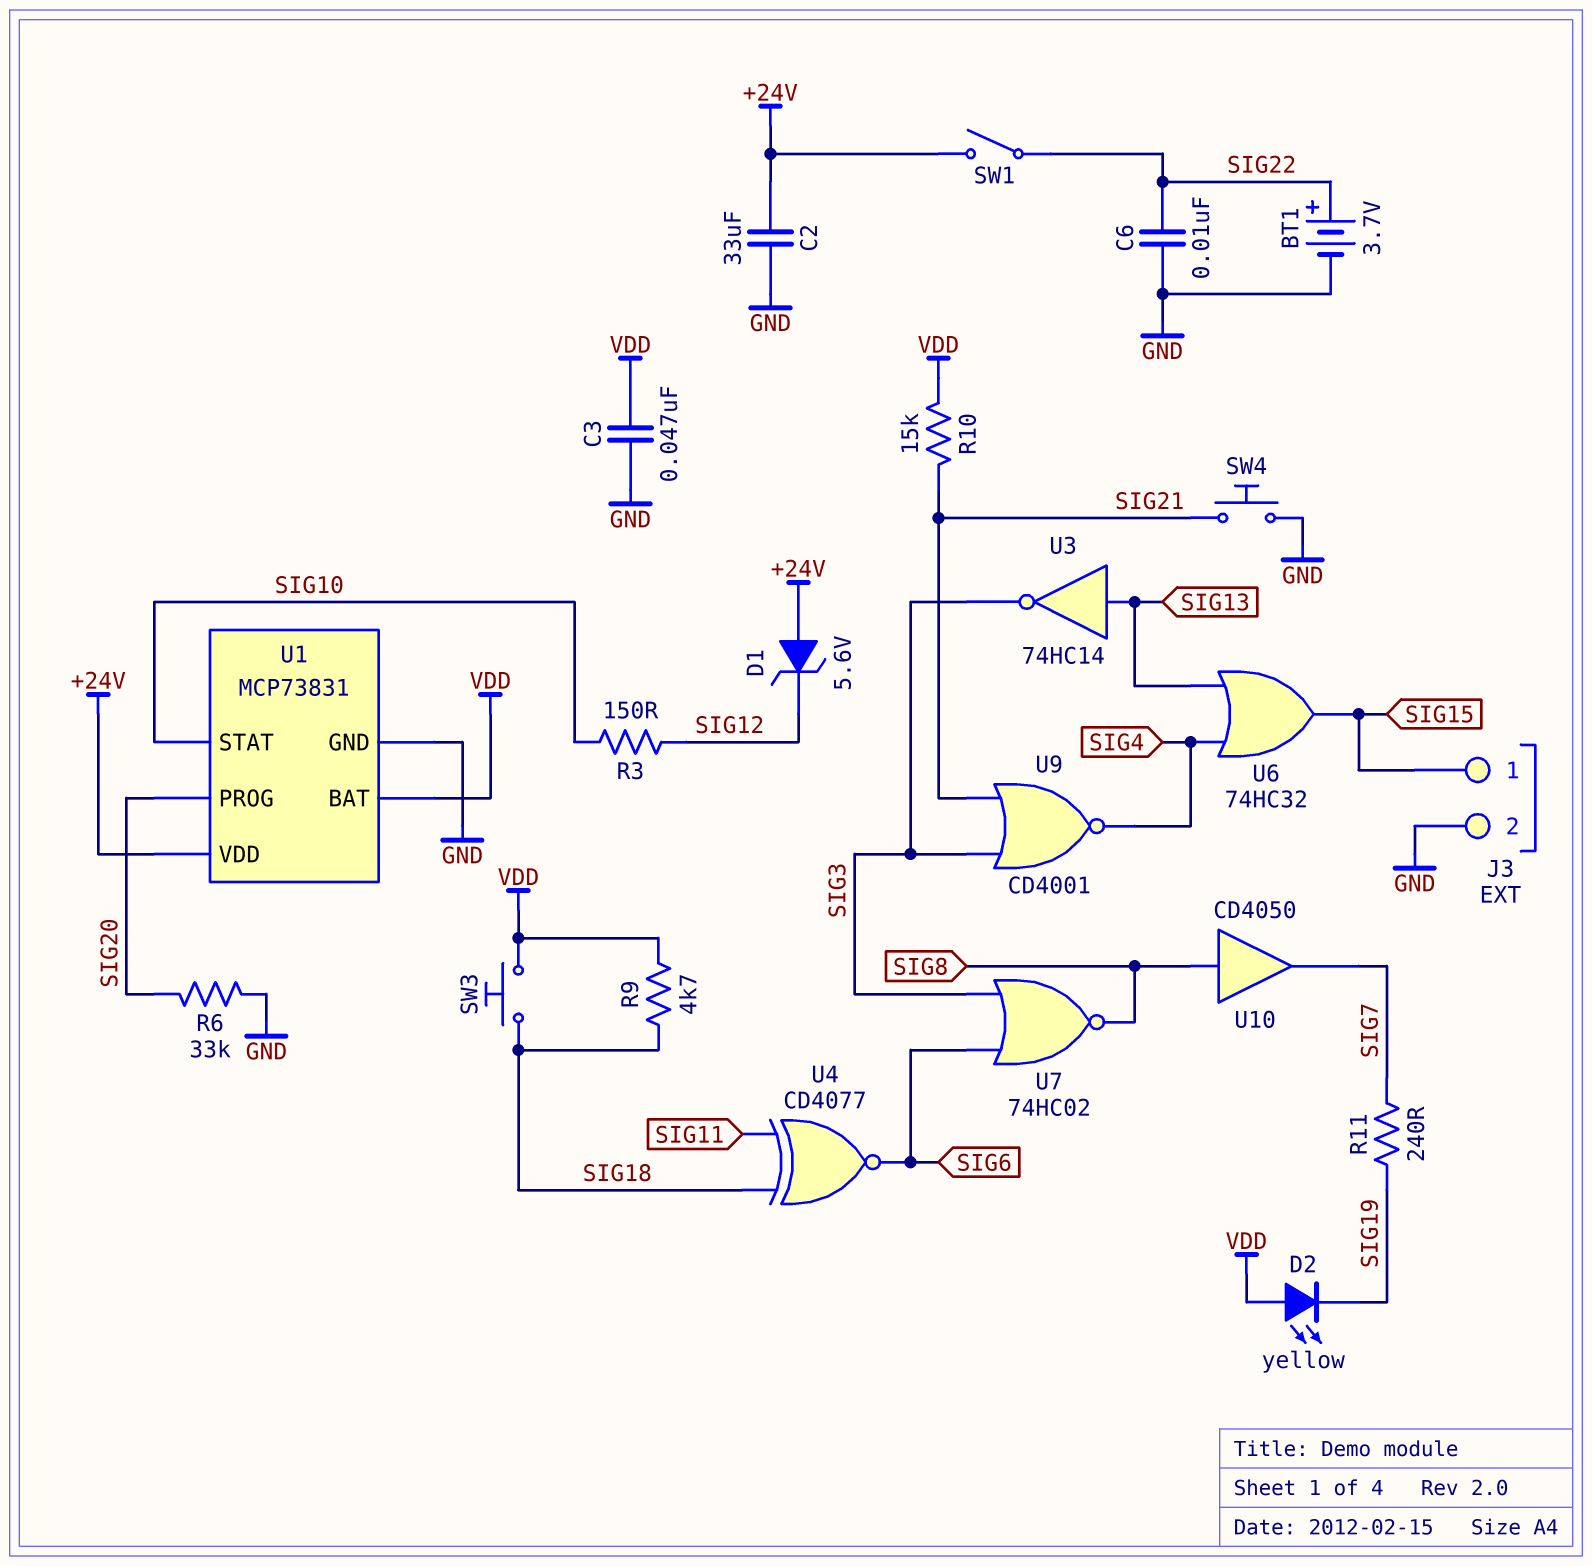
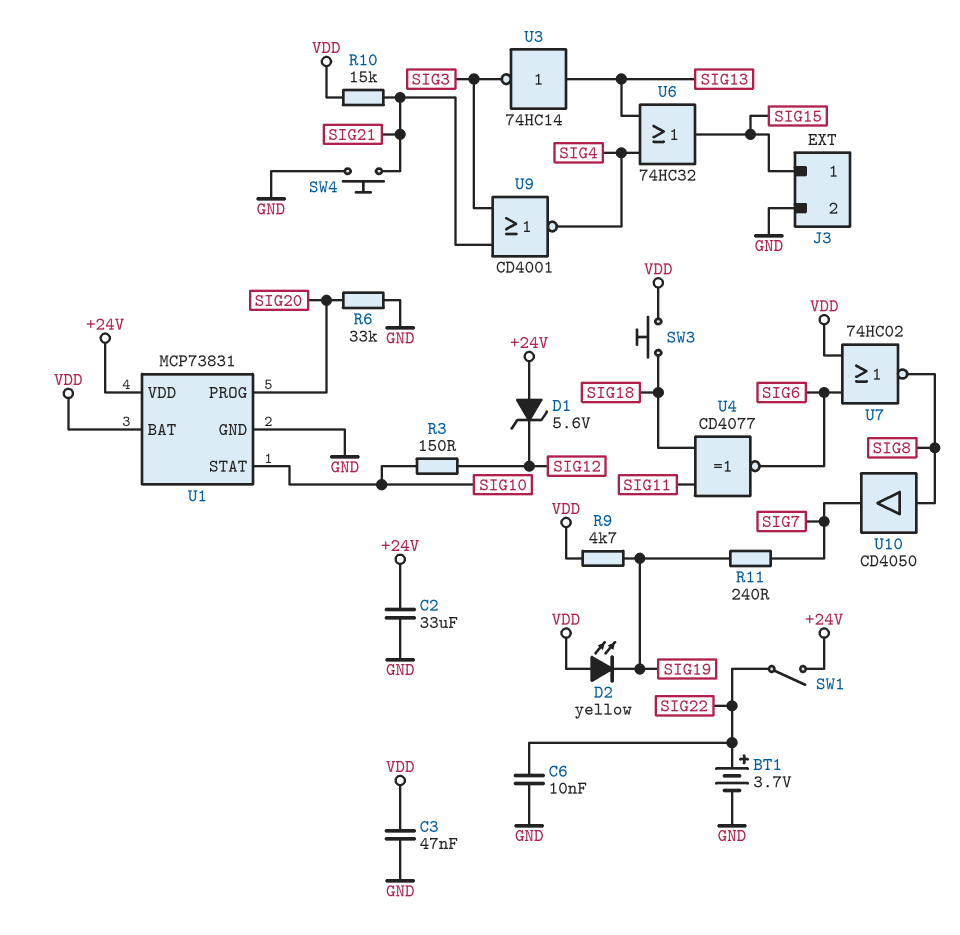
R9: 4.7k (SIG18, VDD) -> 4.7k (SIG19, VDD)
U7: NOR 74HC02 (in SIG3, in SIG6, out SIG8) -> NOR 74HC02 (in SIG6, in VDD, out SIG8)

